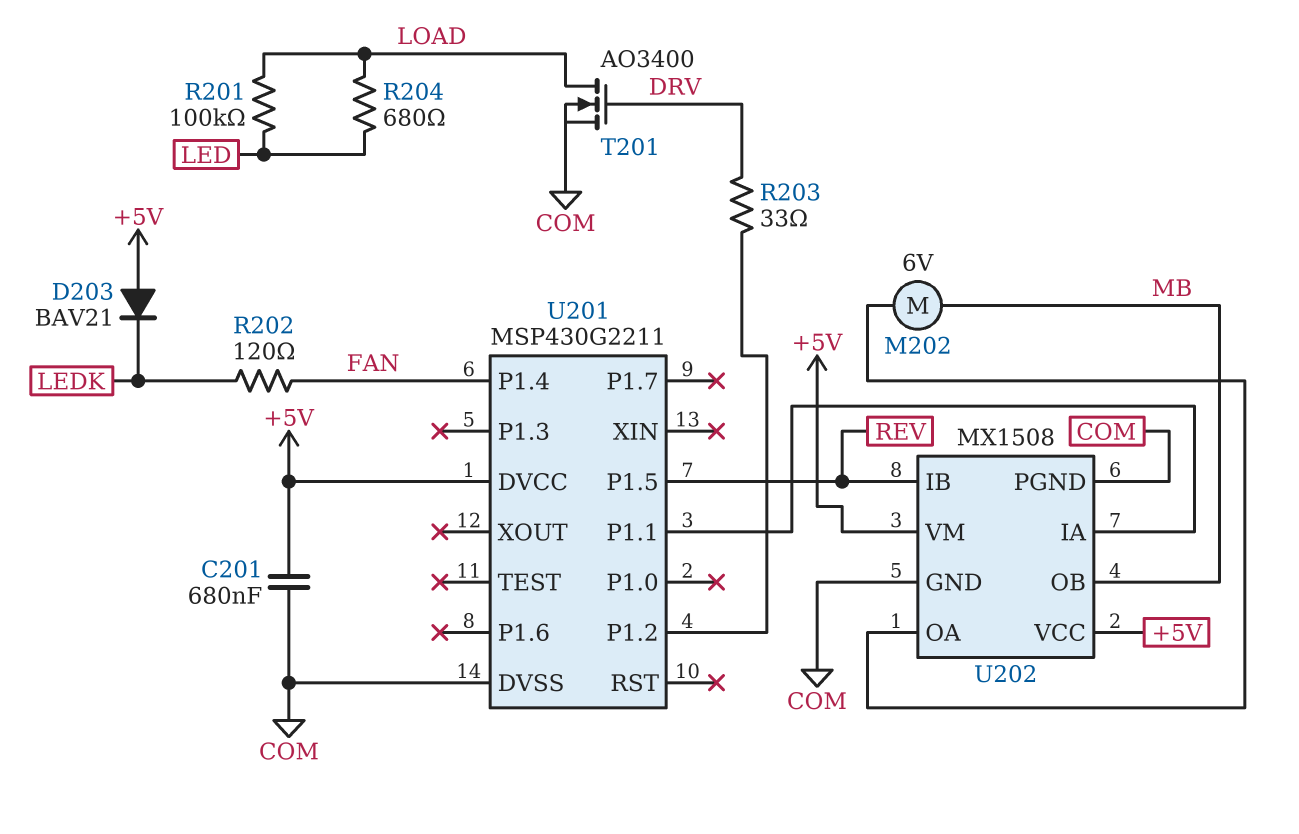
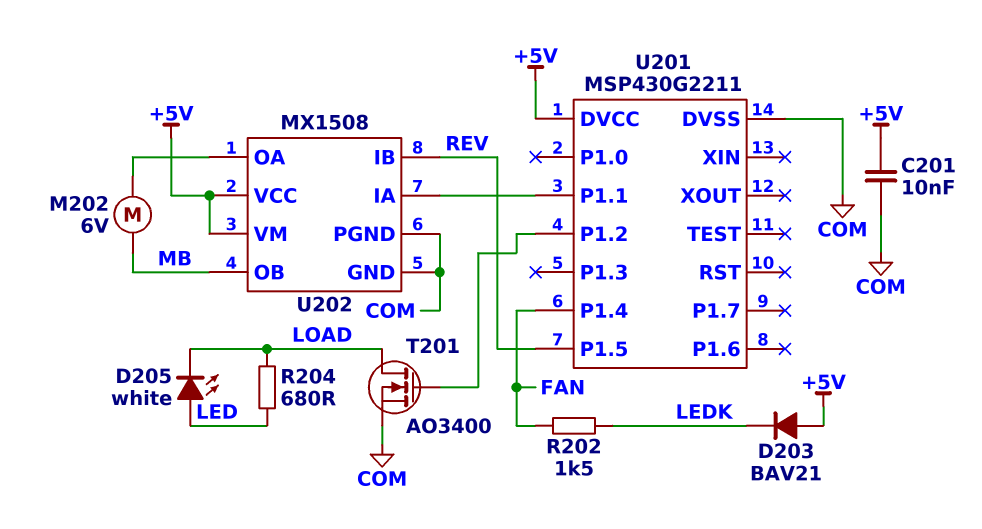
C201: 680nF (+5V, COM) -> 10nF (+5V, COM)
D205: none -> LED white (A LED, K LOAD)
R201: 100k (LED, LOAD) -> none
R202: 120 (FAN, LEDK) -> 1.5k (FAN, LEDK)
R203: 33 (DRV, U201/P1.2) -> none
T201: NMOS AO3400 (G DRV, D LOAD, S COM) -> NMOS AO3400 (G U201/P1.2, D LOAD, S COM)

